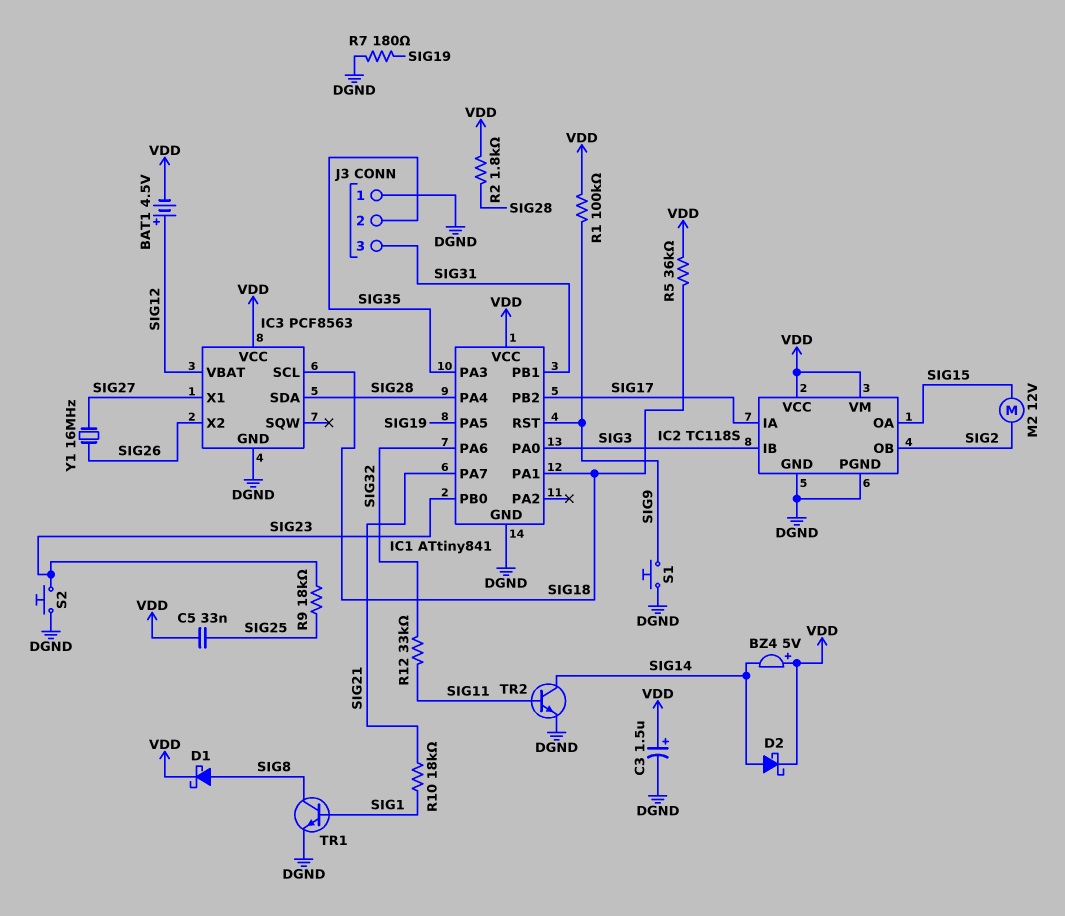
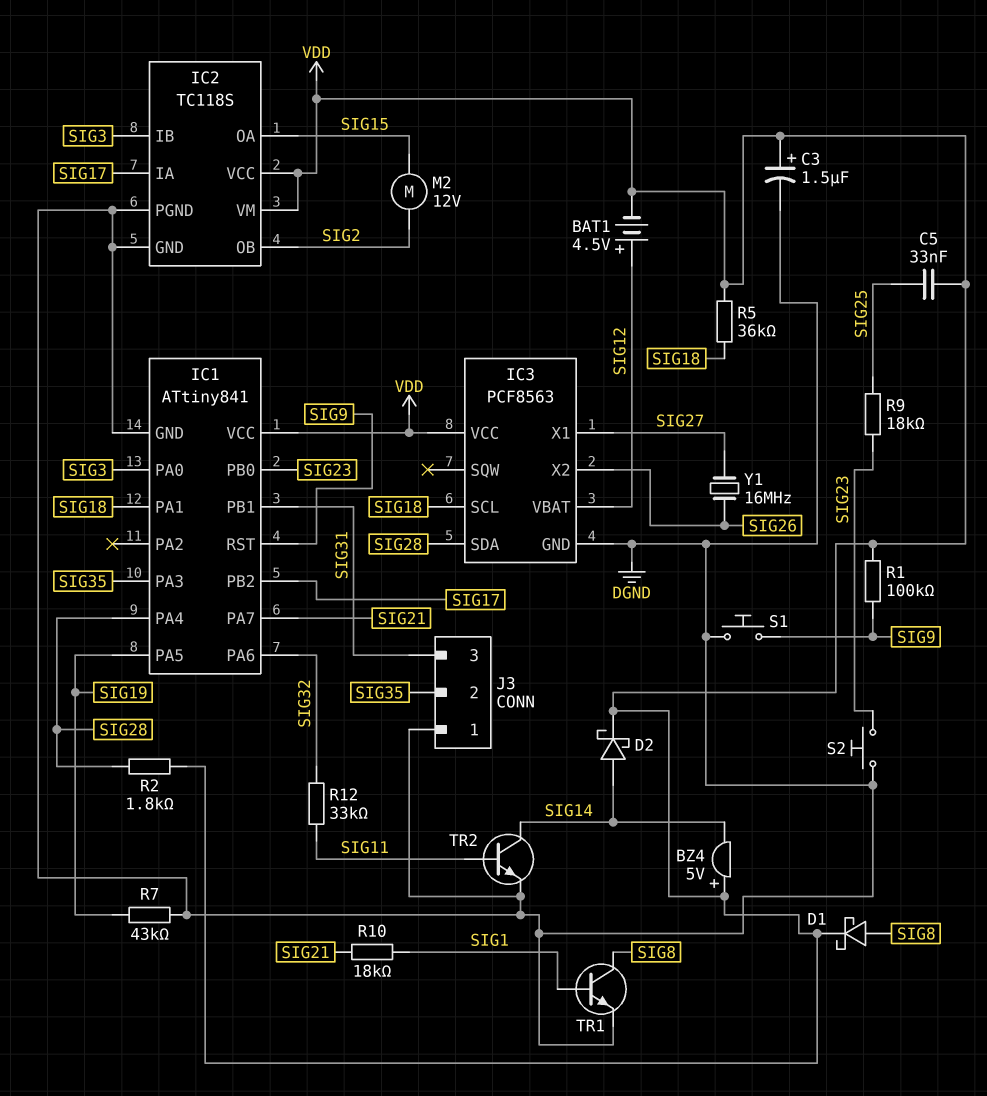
R7: 180 (DGND, SIG19) -> 43k (DGND, SIG19)

